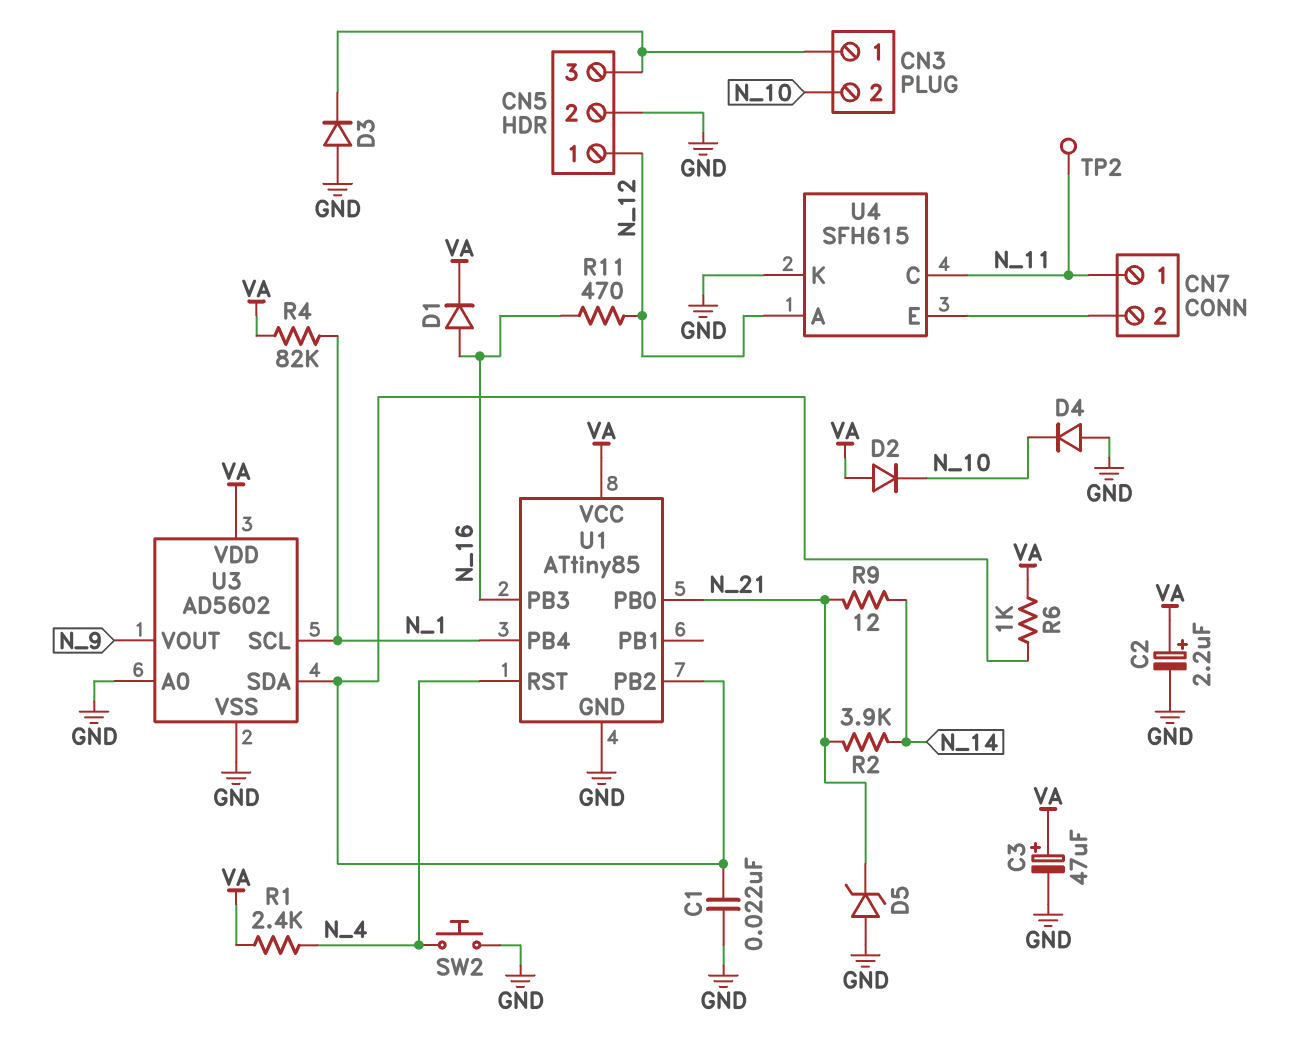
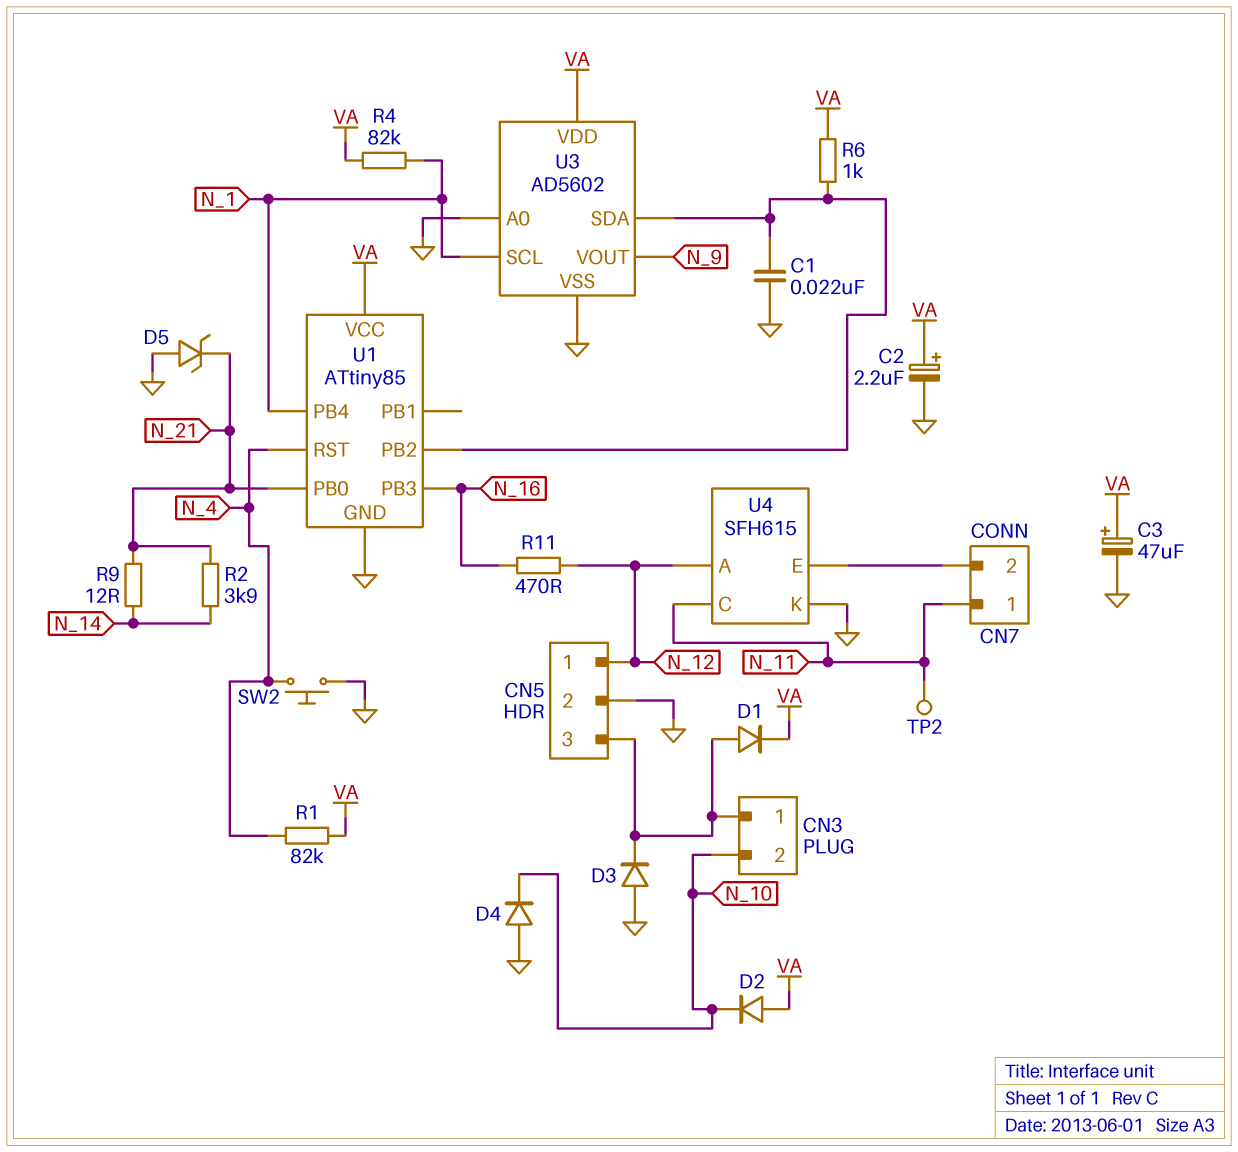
D1: diode (A N_16, K VA) -> diode (A CN3/1, K VA)
R1: 2.4k (N_4, VA) -> 82k (N_4, VA)

